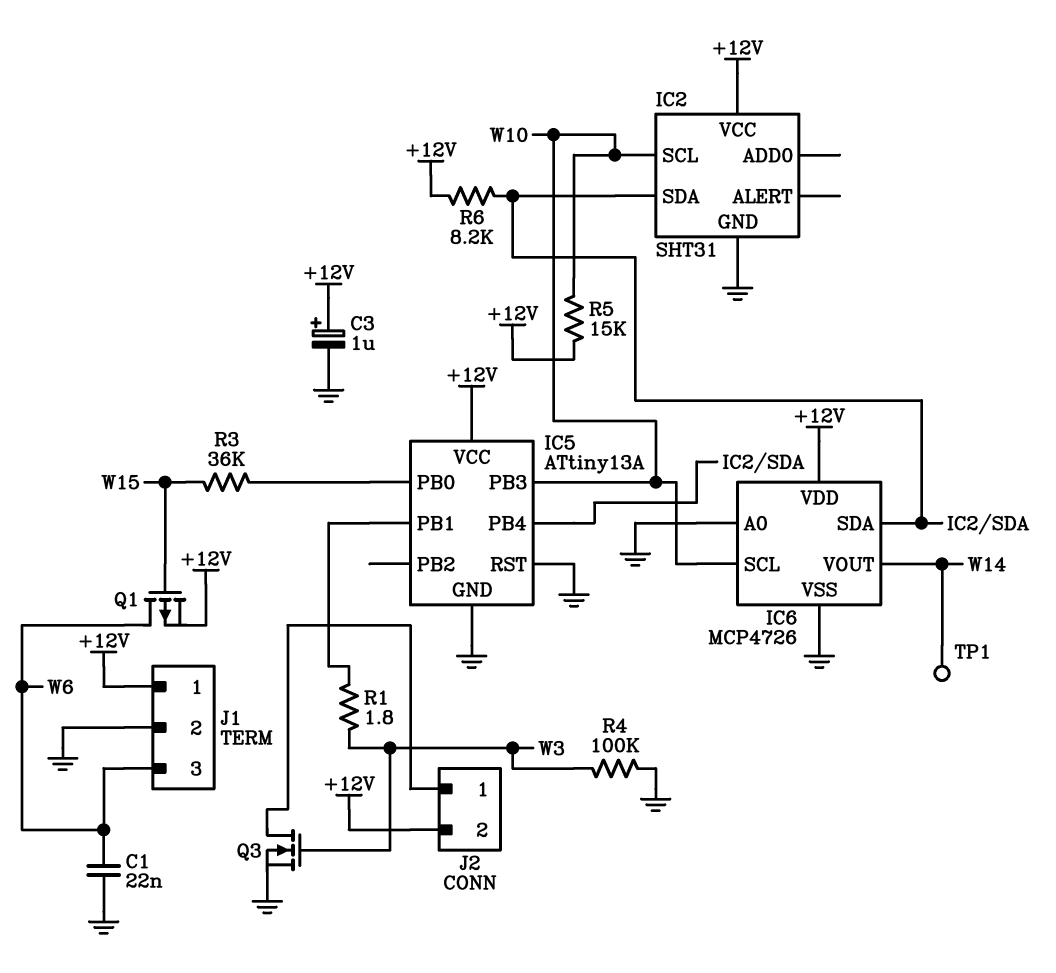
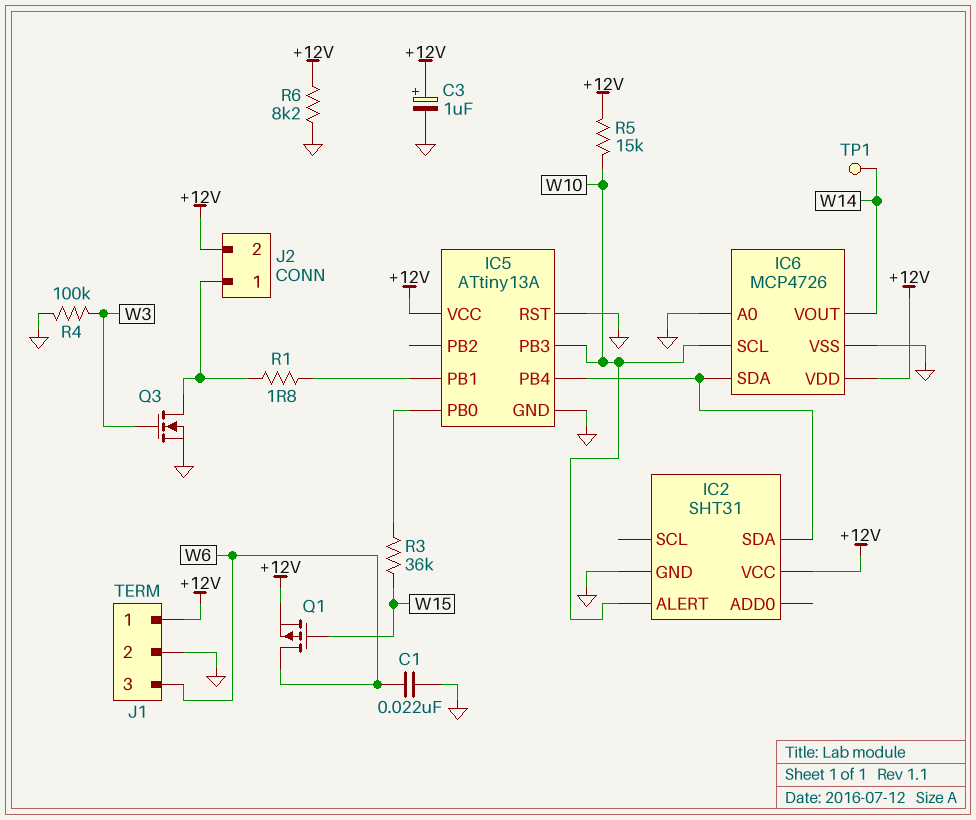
IC2 pin ALERT: none -> W10
IC2 pin SCL: W10 -> none
R1: 1.8 (IC5/PB1, W3) -> 1.8 (IC5/PB1, J2/1)
R6: 8.2k (+12V, IC2/SDA) -> 8.2k (+12V, GND)

